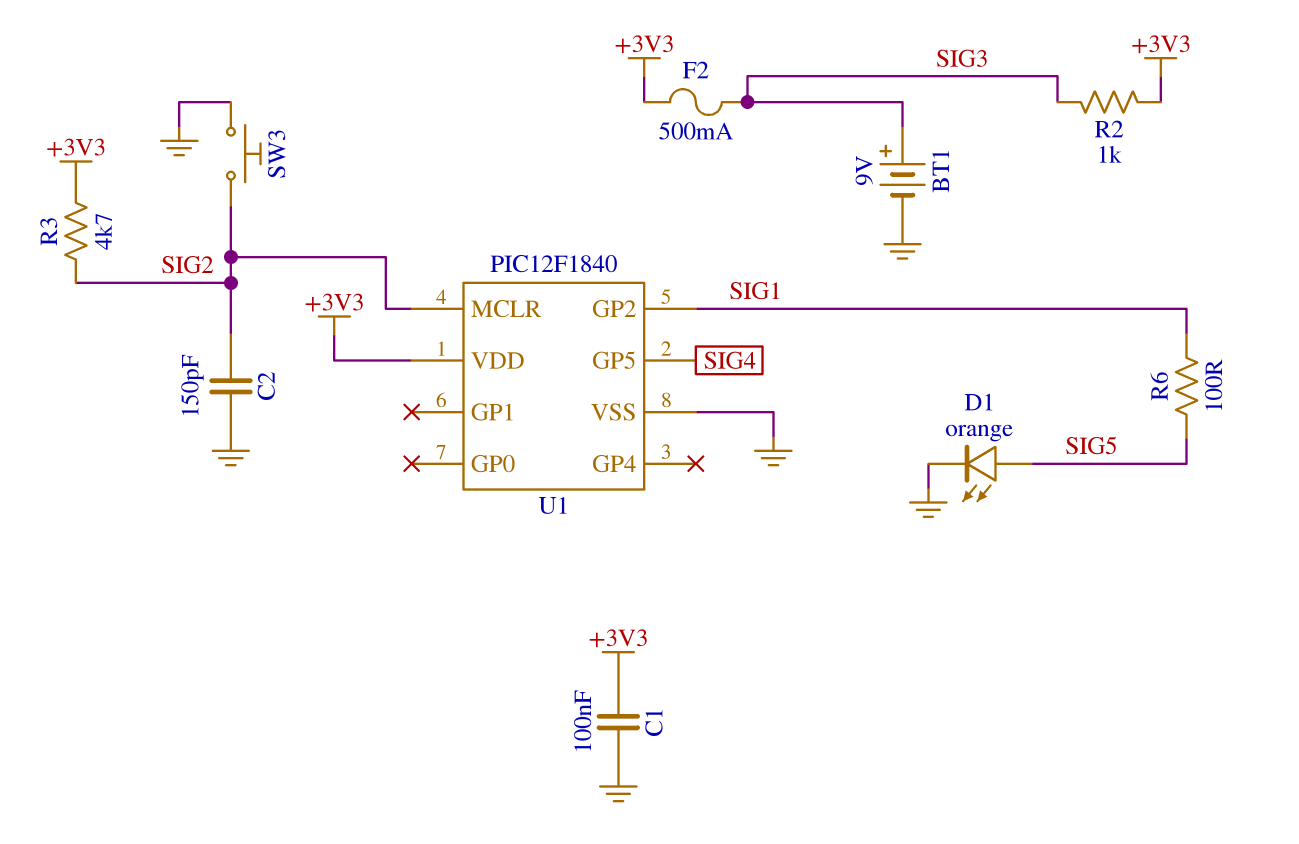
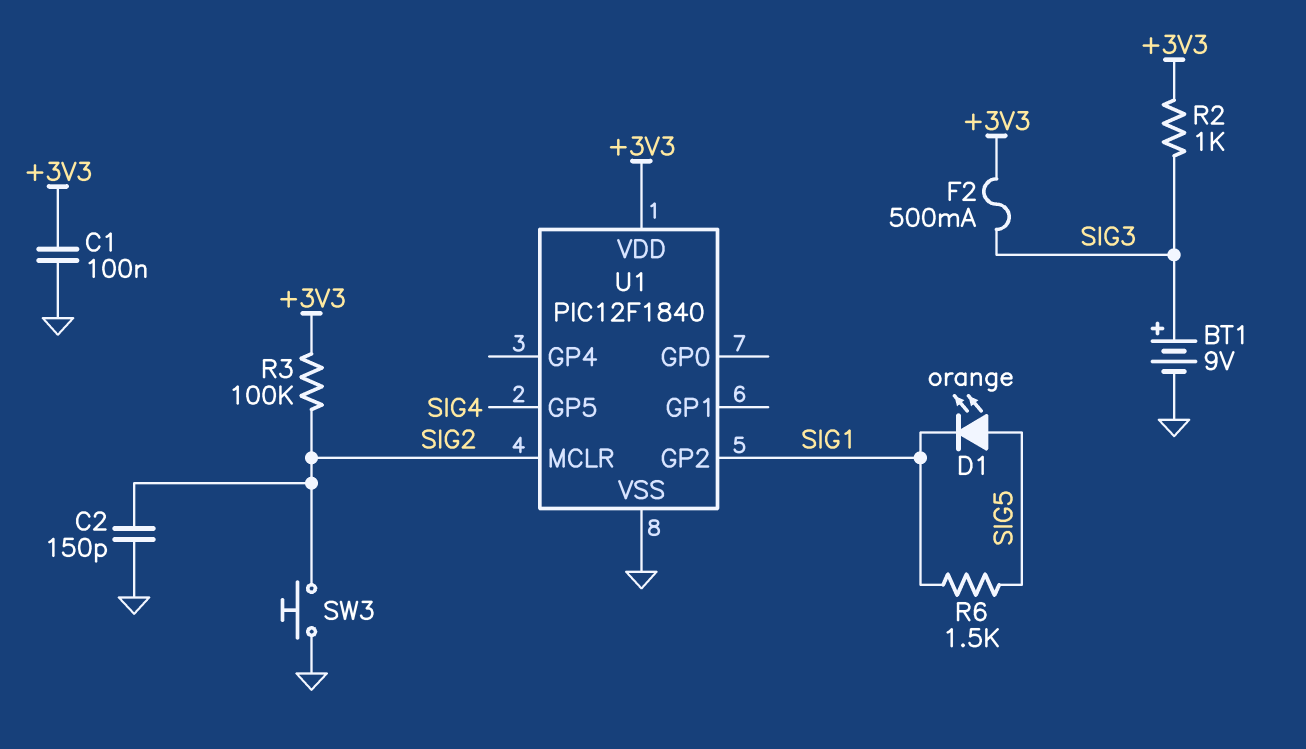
D1: LED orange (A SIG5, K GND) -> LED orange (A SIG5, K SIG1)
R3: 4.7k (+3V3, SIG2) -> 100k (+3V3, SIG2)
R6: 100 (SIG1, SIG5) -> 1.5k (SIG1, SIG5)

